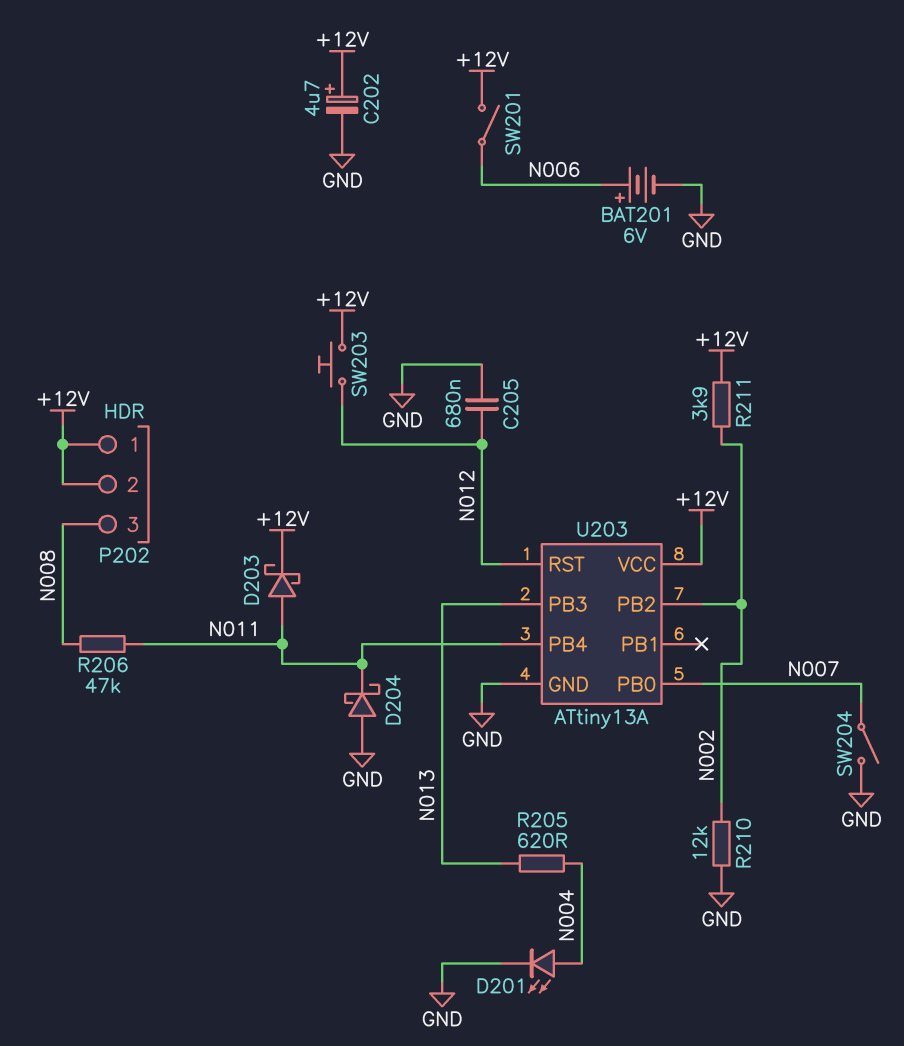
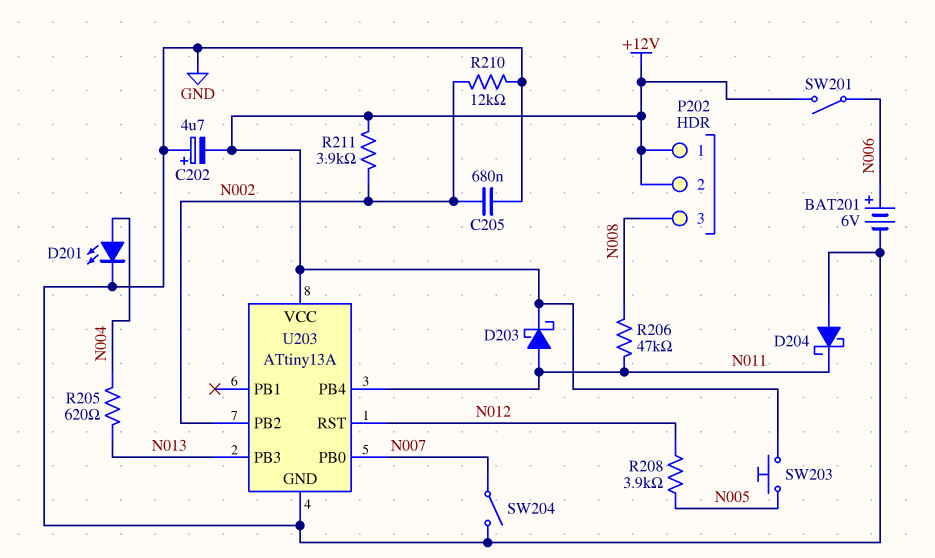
C202: 4.7uF (plus +12V, minus GND) -> 4.7uF (plus GND, minus +12V)
C205: 680nF (GND, N012) -> 680nF (GND, N002)
R208: none -> 3.9k (N005, N012)
SW203: button (+12V, N012) -> button (+12V, N005)

